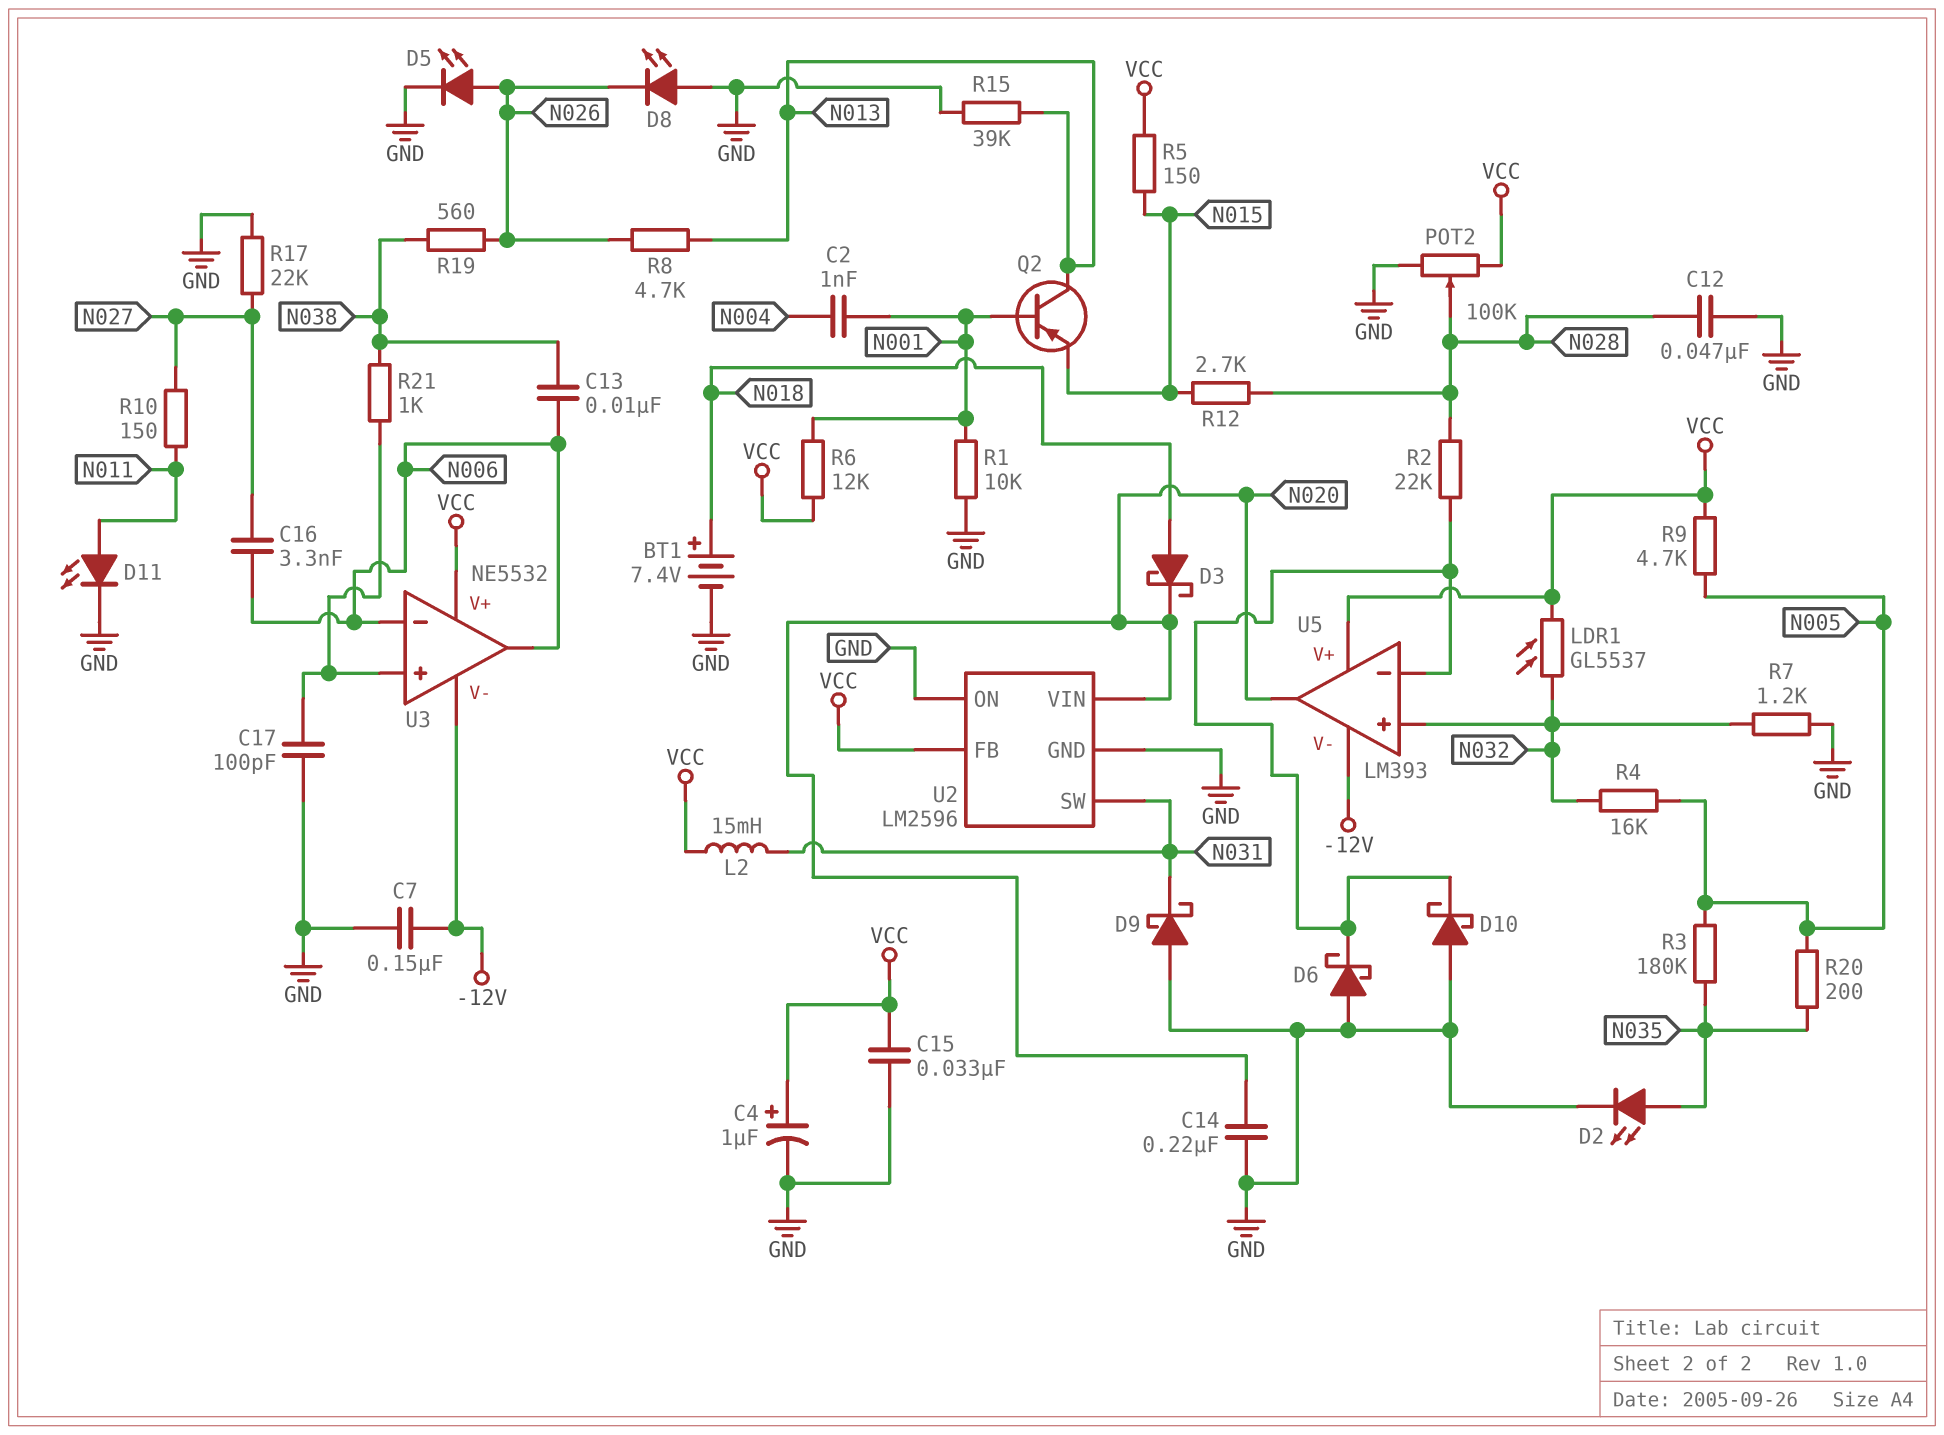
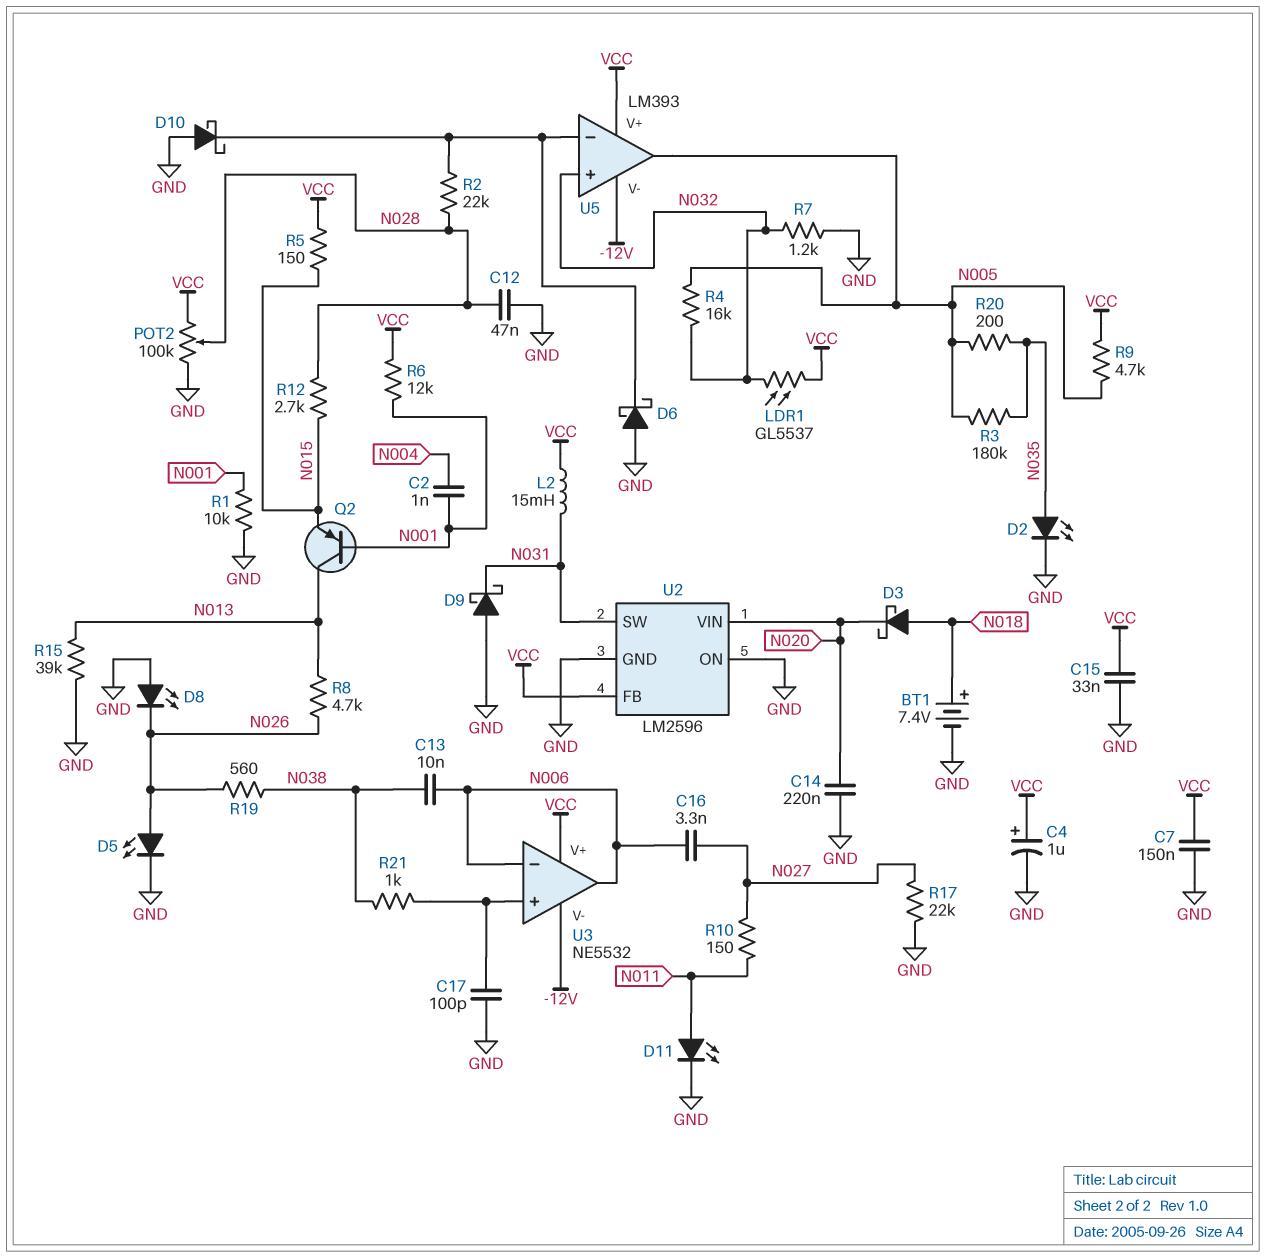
C7: 150nF (-12V, GND) -> 150nF (GND, VCC)
U5 pin out: N020 -> N005

